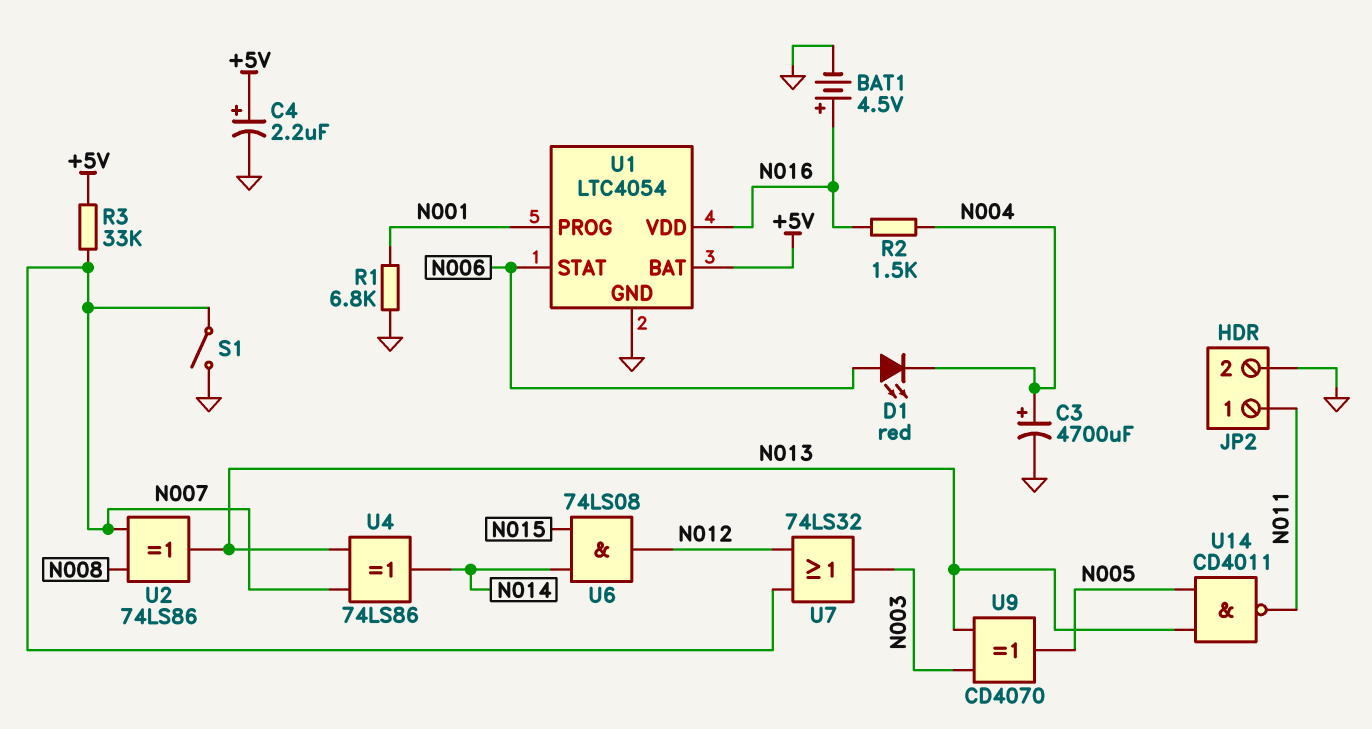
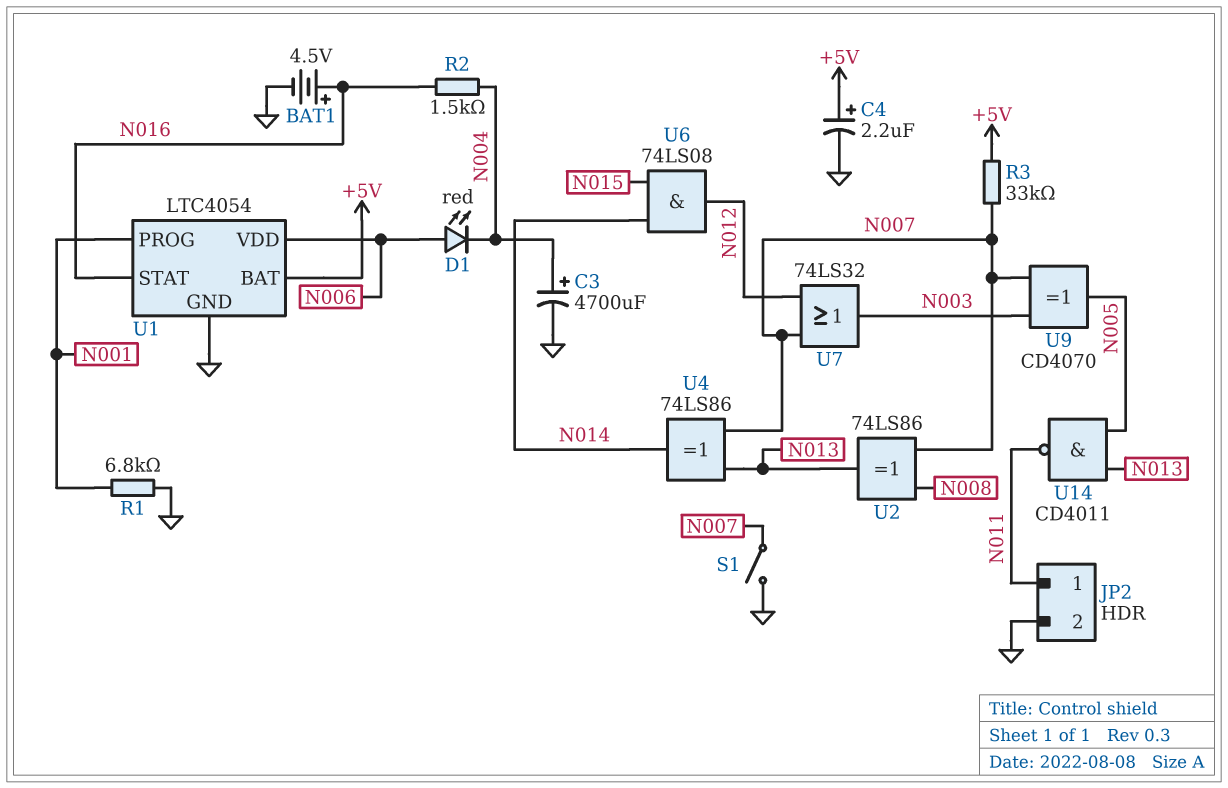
U1 pin STAT: N006 -> N016
U1 pin VDD: N016 -> N006
U9: XOR CD4070 (in N003, in N013, out N005) -> XOR CD4070 (in N003, in N007, out N005)

